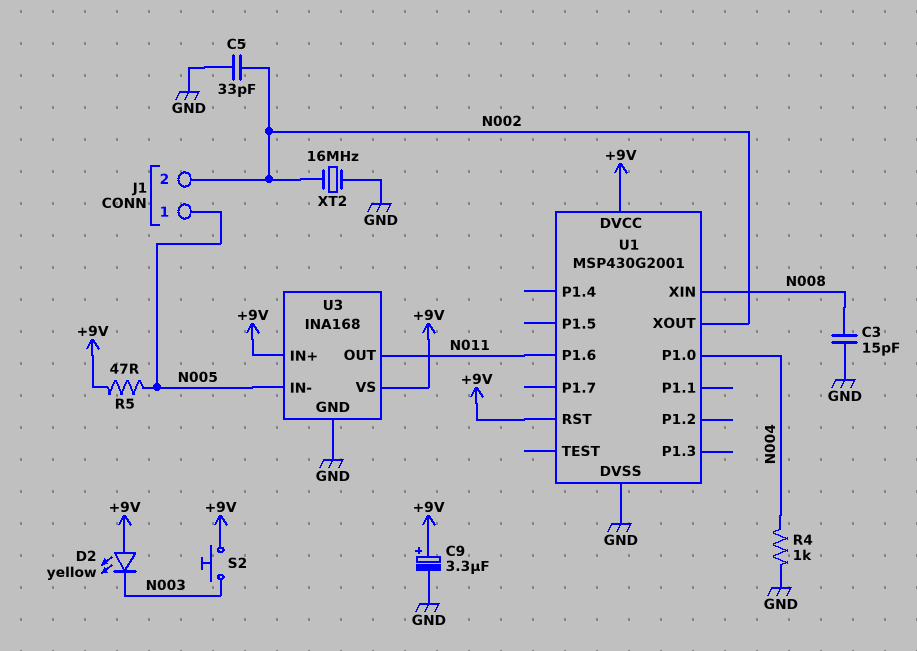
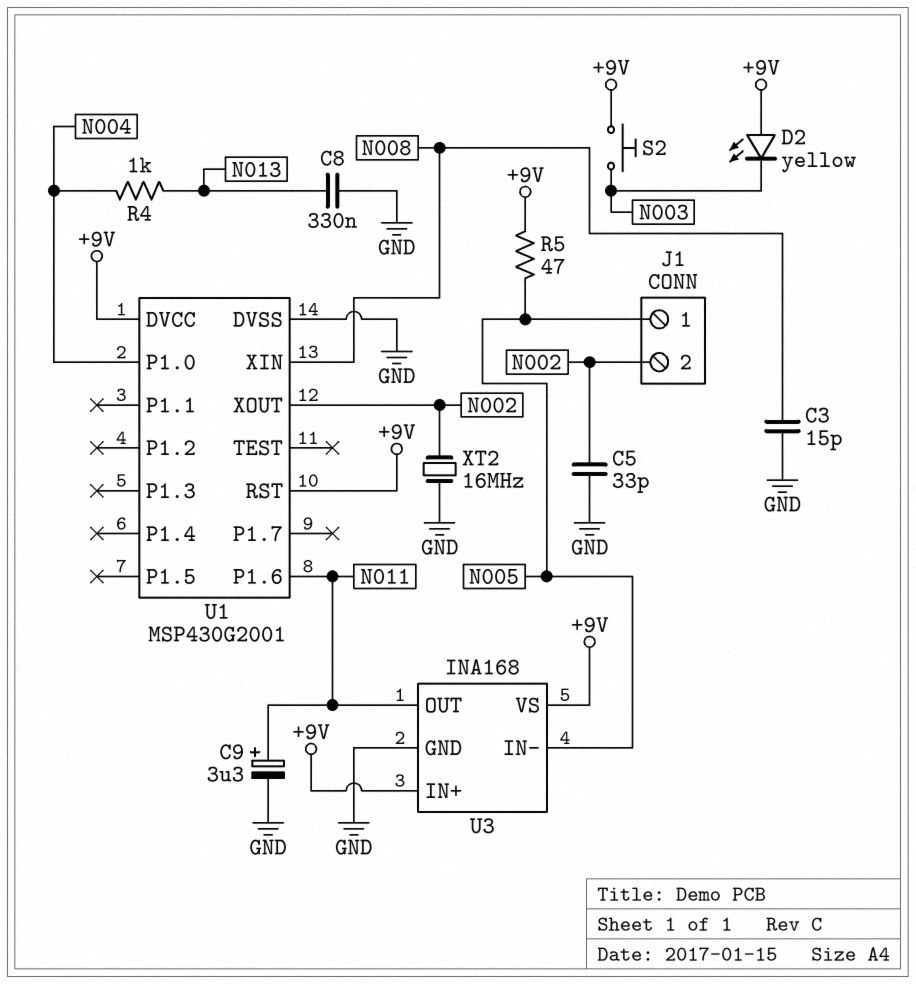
C8: none -> 330nF (GND, N013)
C9: 3.3uF (plus +9V, minus GND) -> 3.3uF (plus N011, minus GND)
R4: 1k (GND, N004) -> 1k (N004, N013)

